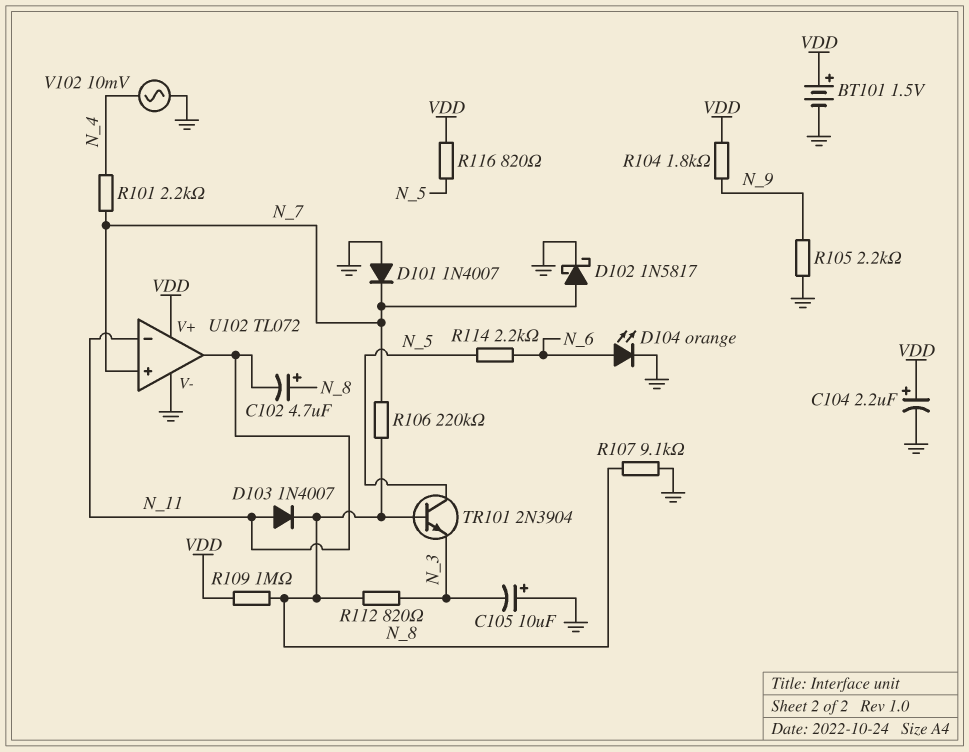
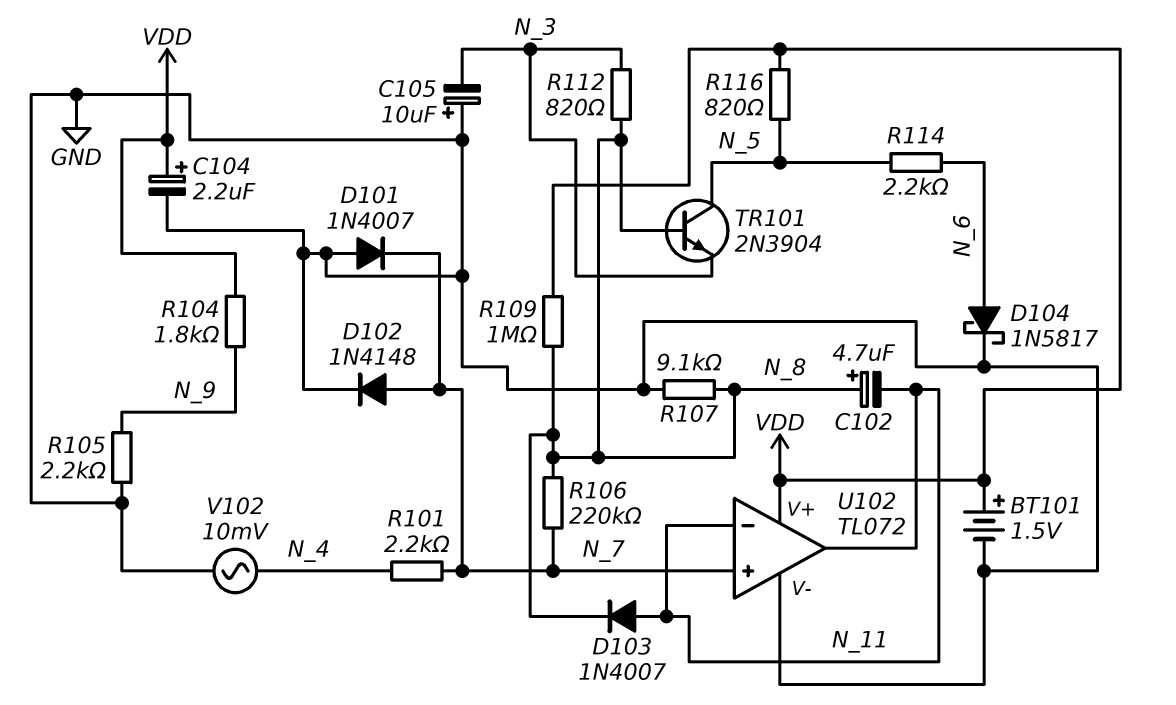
D102: schottky 1N5817 (A N_7, K GND) -> diode 1N4148 (A N_7, K GND)
D104: LED orange (A N_6, K GND) -> schottky 1N5817 (A N_6, K GND)

